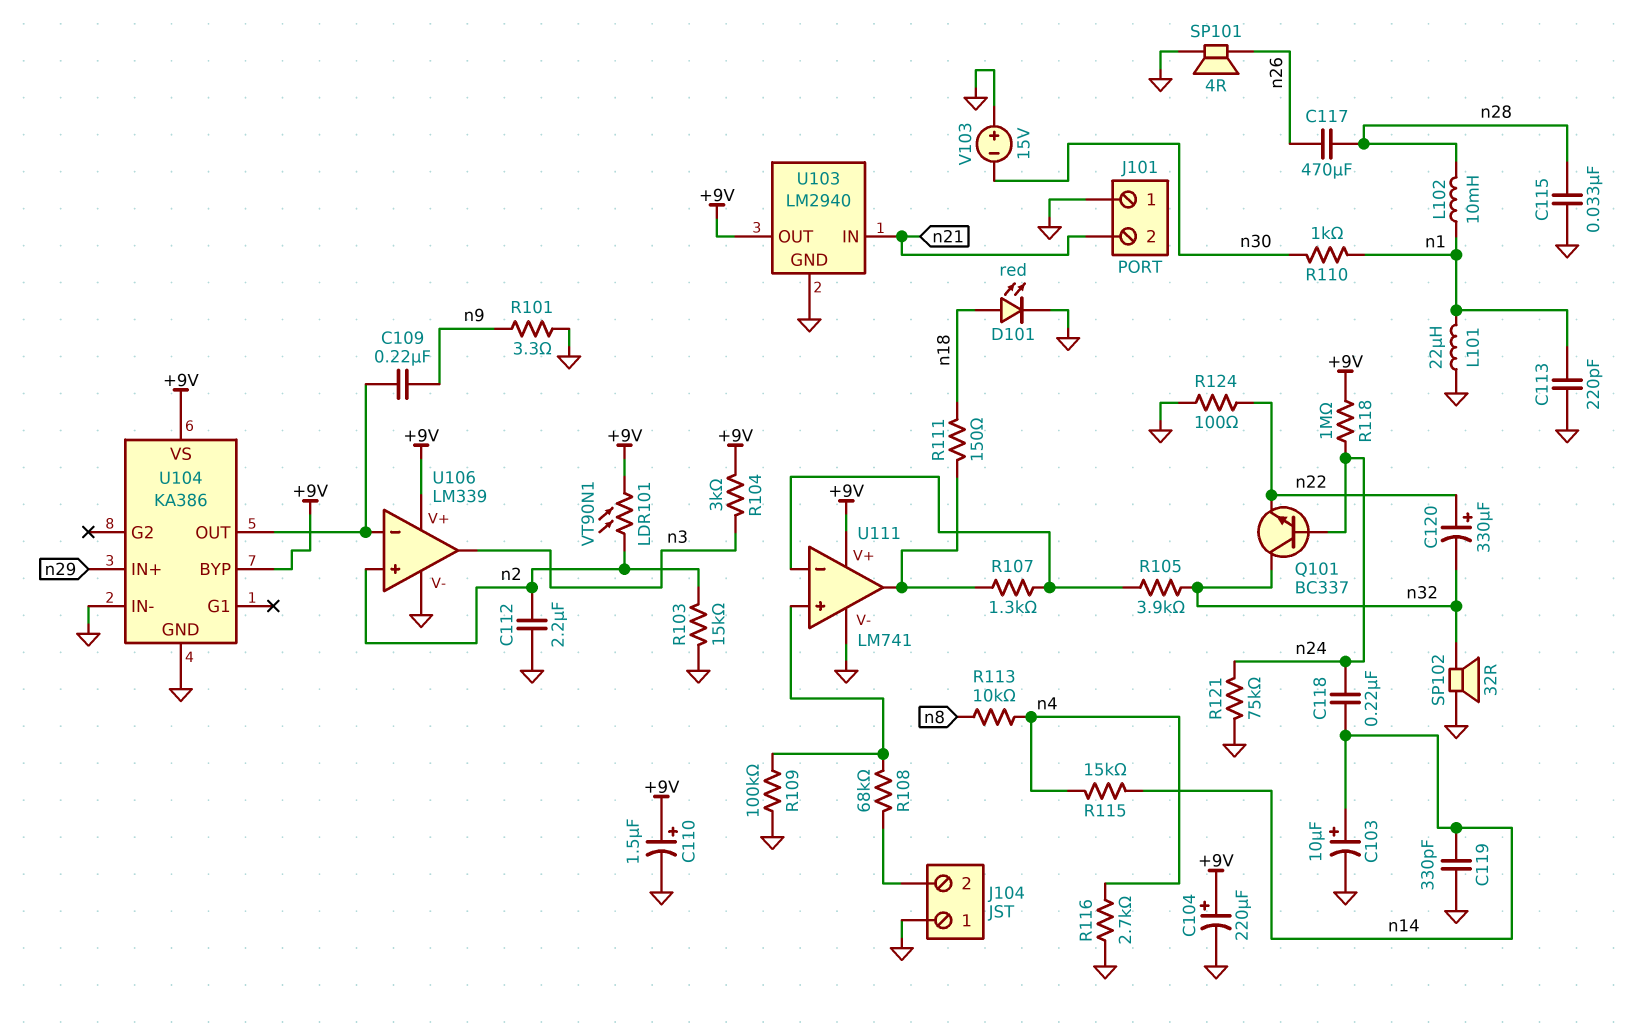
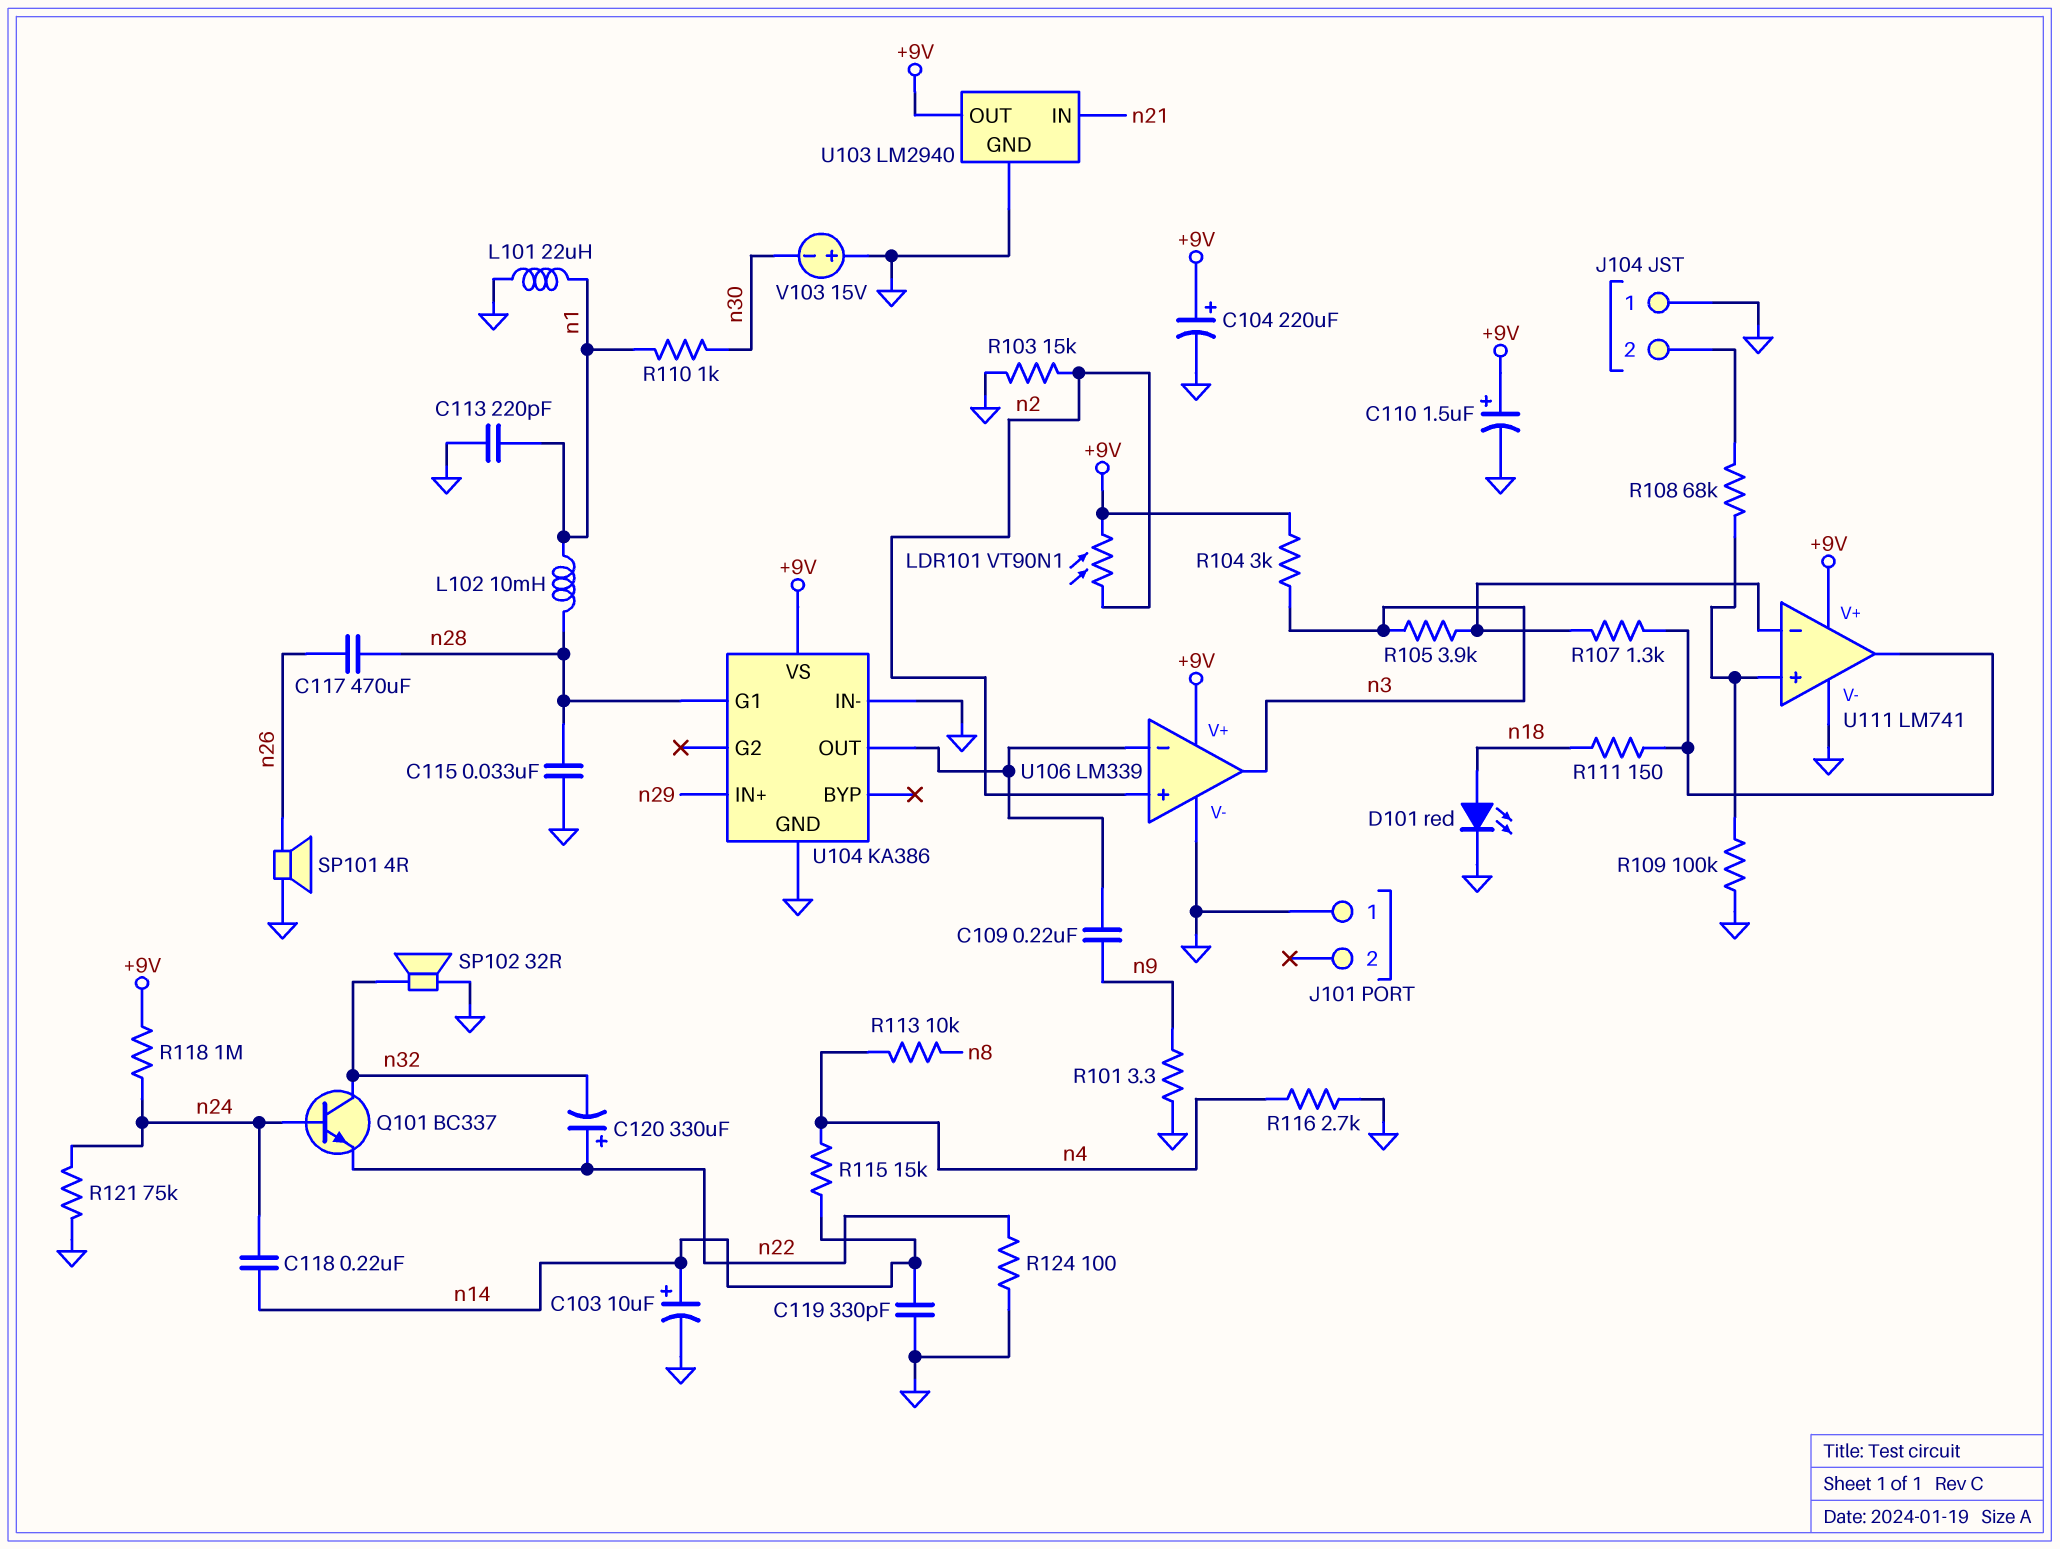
C112: 2.2uF (GND, n2) -> none
J101 pin 2: n21 -> none
R105: 3.9k (U111/in-, n32) -> 3.9k (U111/in-, n3)
U104 pin BYP: +9V -> none
U104 pin G1: none -> n28

